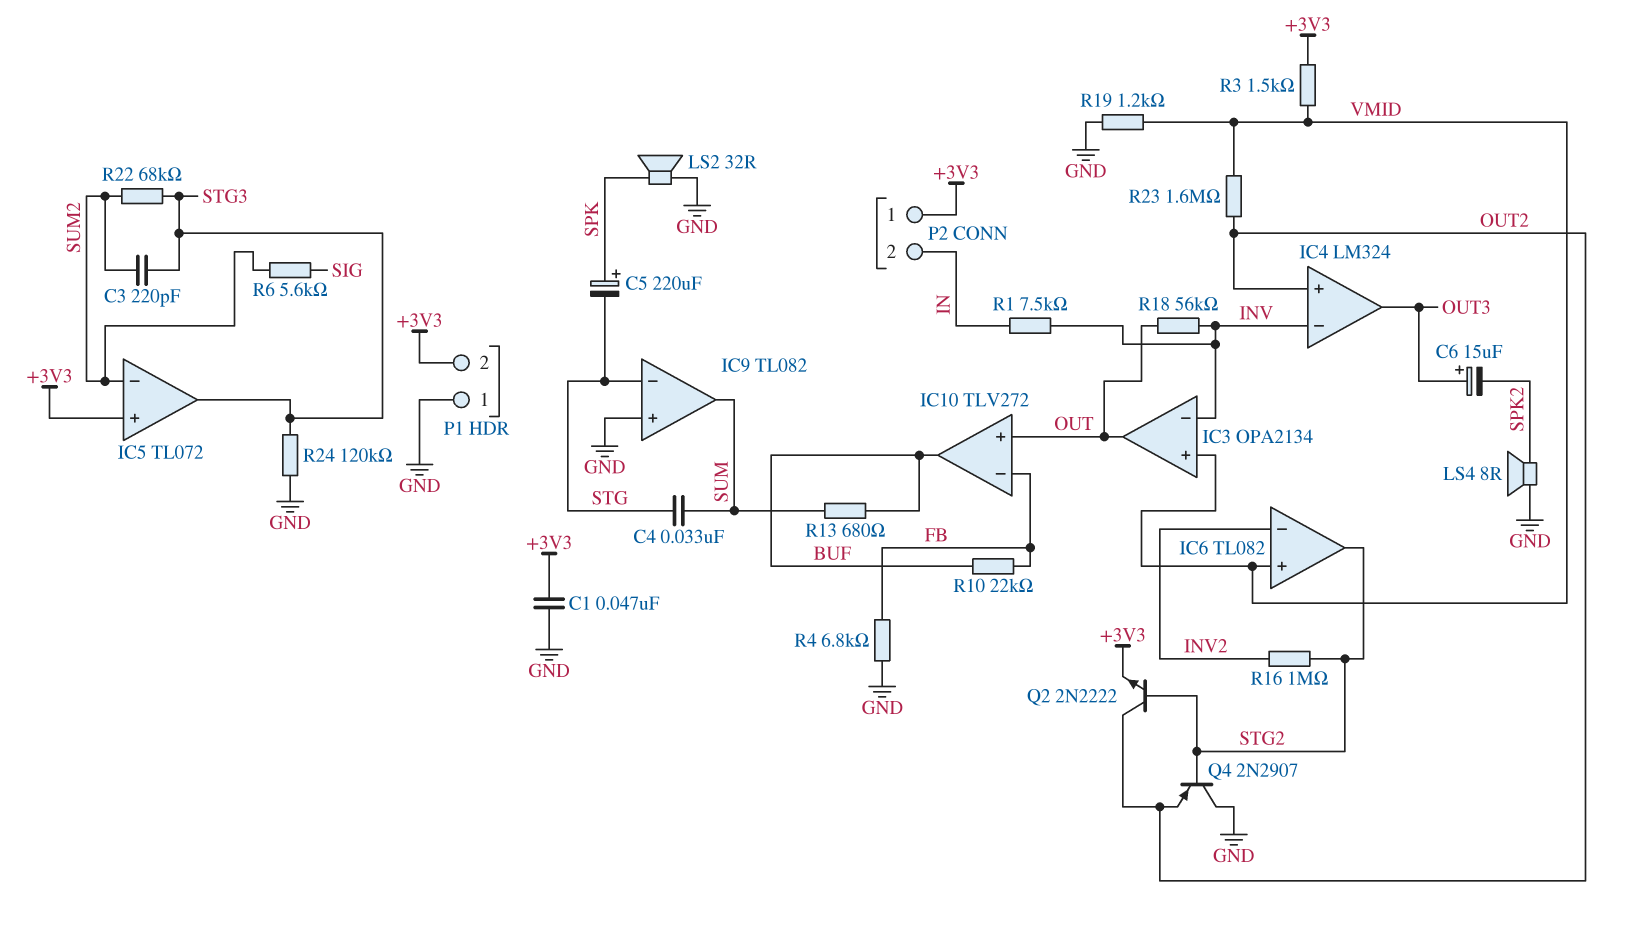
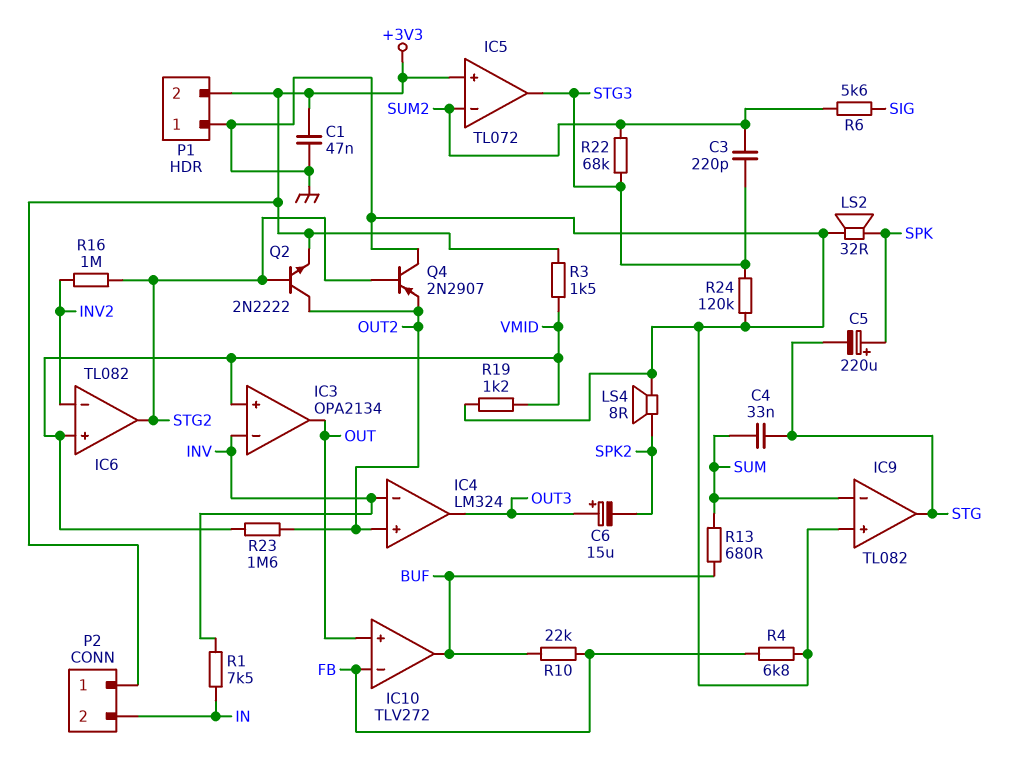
IC9 pin in-: STG -> SUM
IC9 pin out: SUM -> STG
R18: 56k (INV, OUT) -> none

